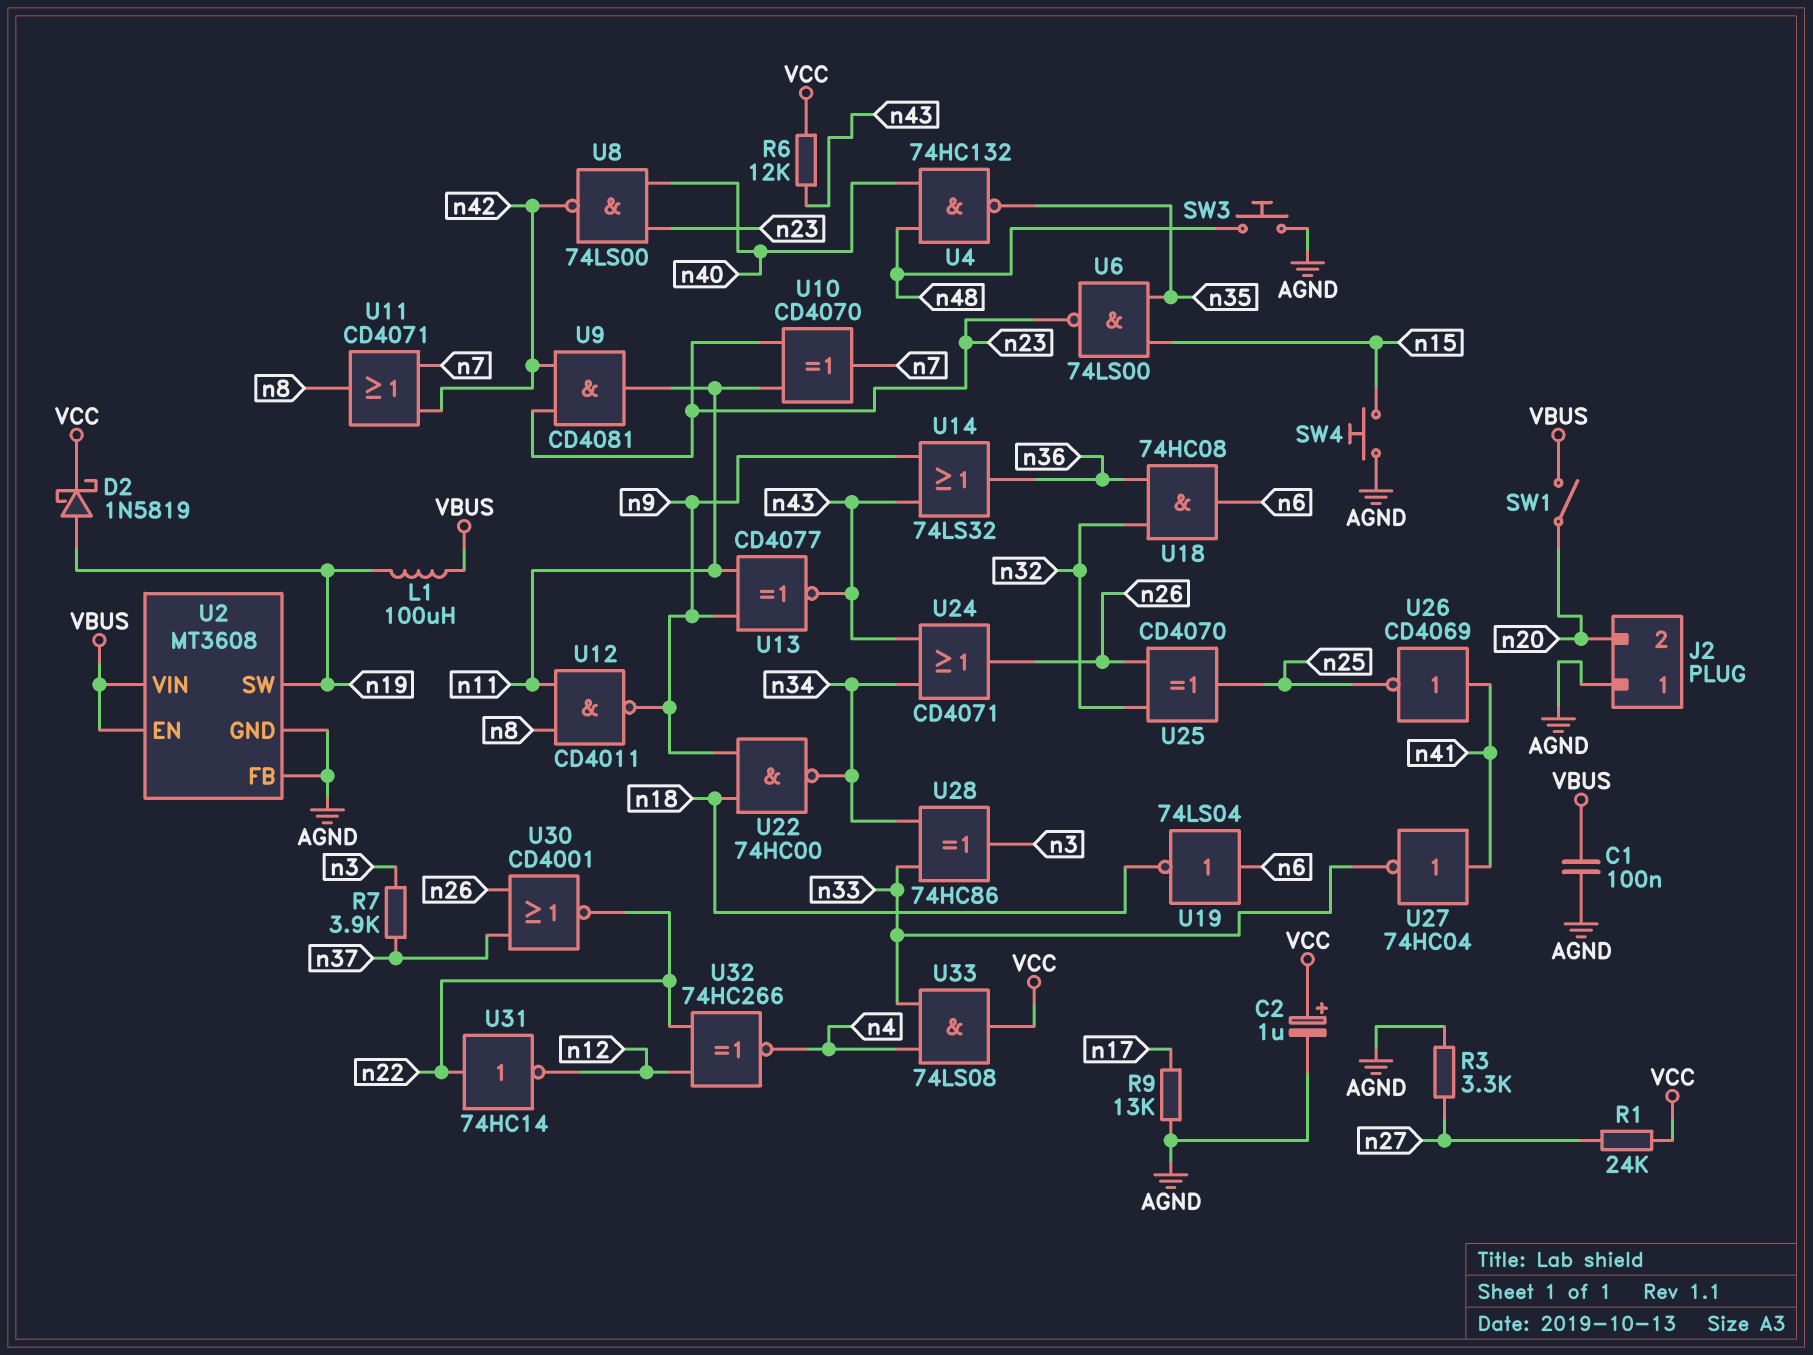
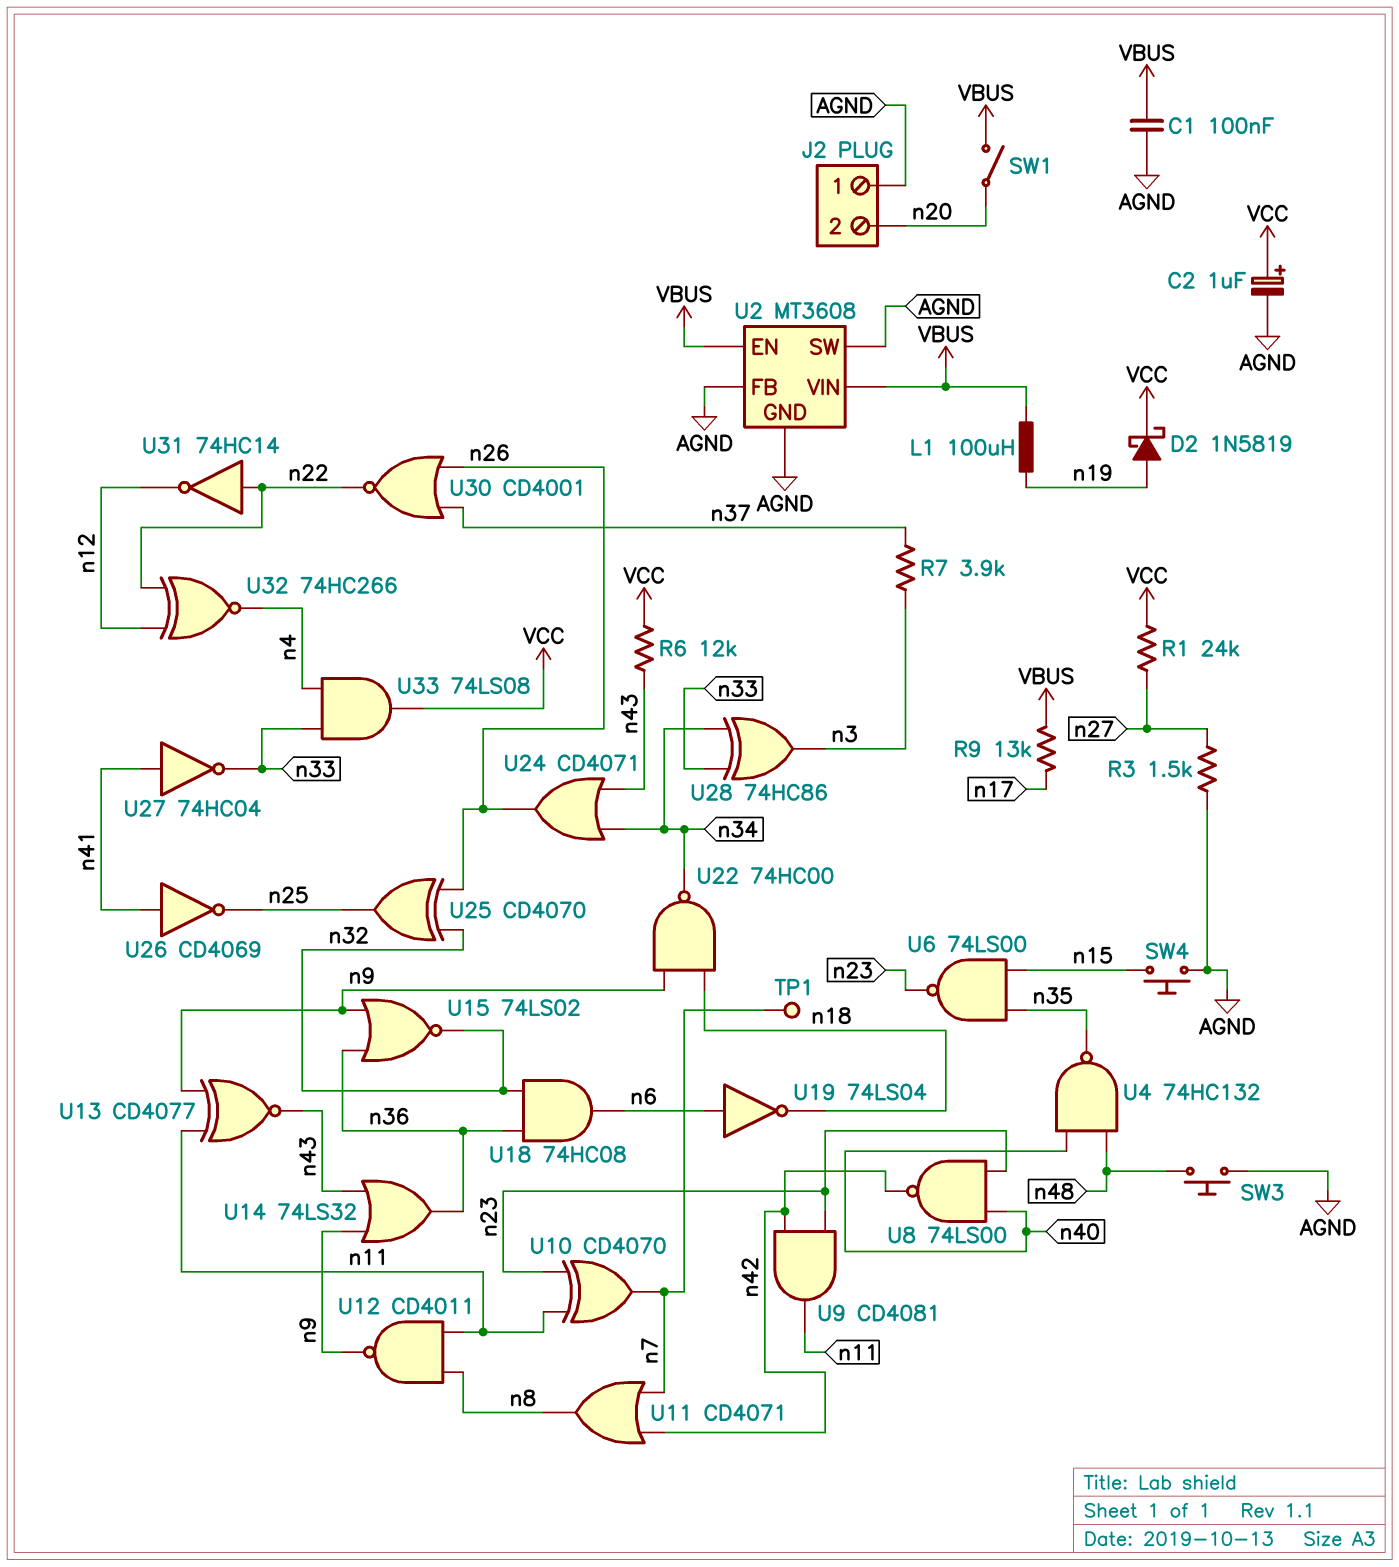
R3: 3.3k (AGND, n27) -> 1.5k (AGND, n27)
R9: 13k (AGND, n17) -> 13k (VBUS, n17)
TP1: none -> test point (n7)
U2 pin SW: n19 -> AGND
U15: none -> NOR 74LS02 (in n9, in n36, out n32)

